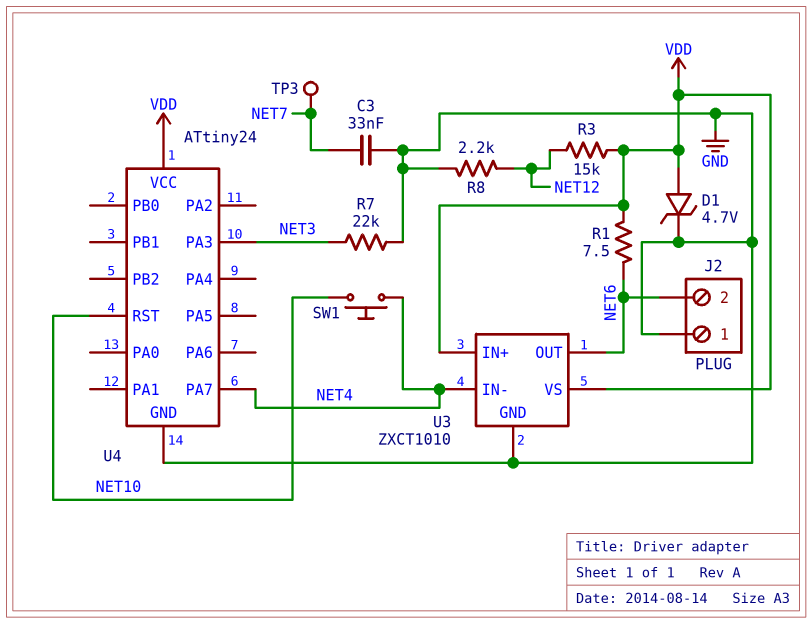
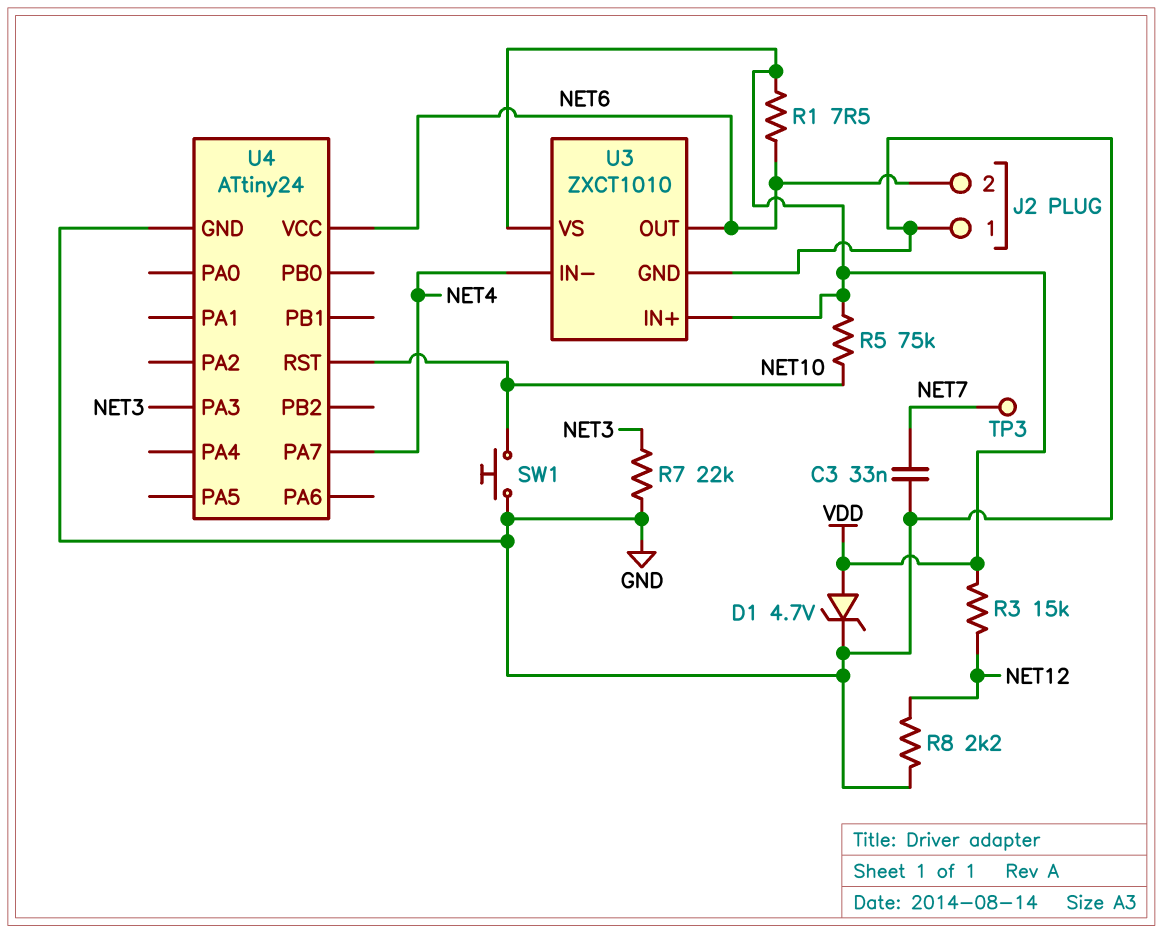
R5: none -> 75k (NET10, VDD)
SW1: button (NET4, NET10) -> button (GND, NET10)
U4 pin VCC: VDD -> NET6

